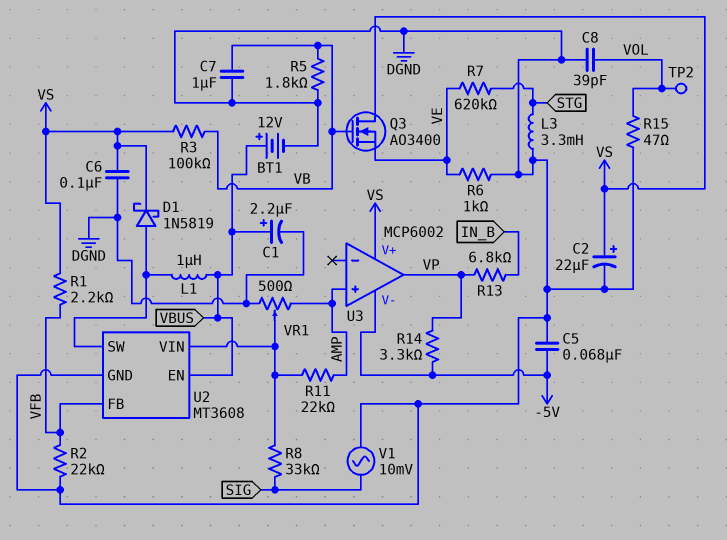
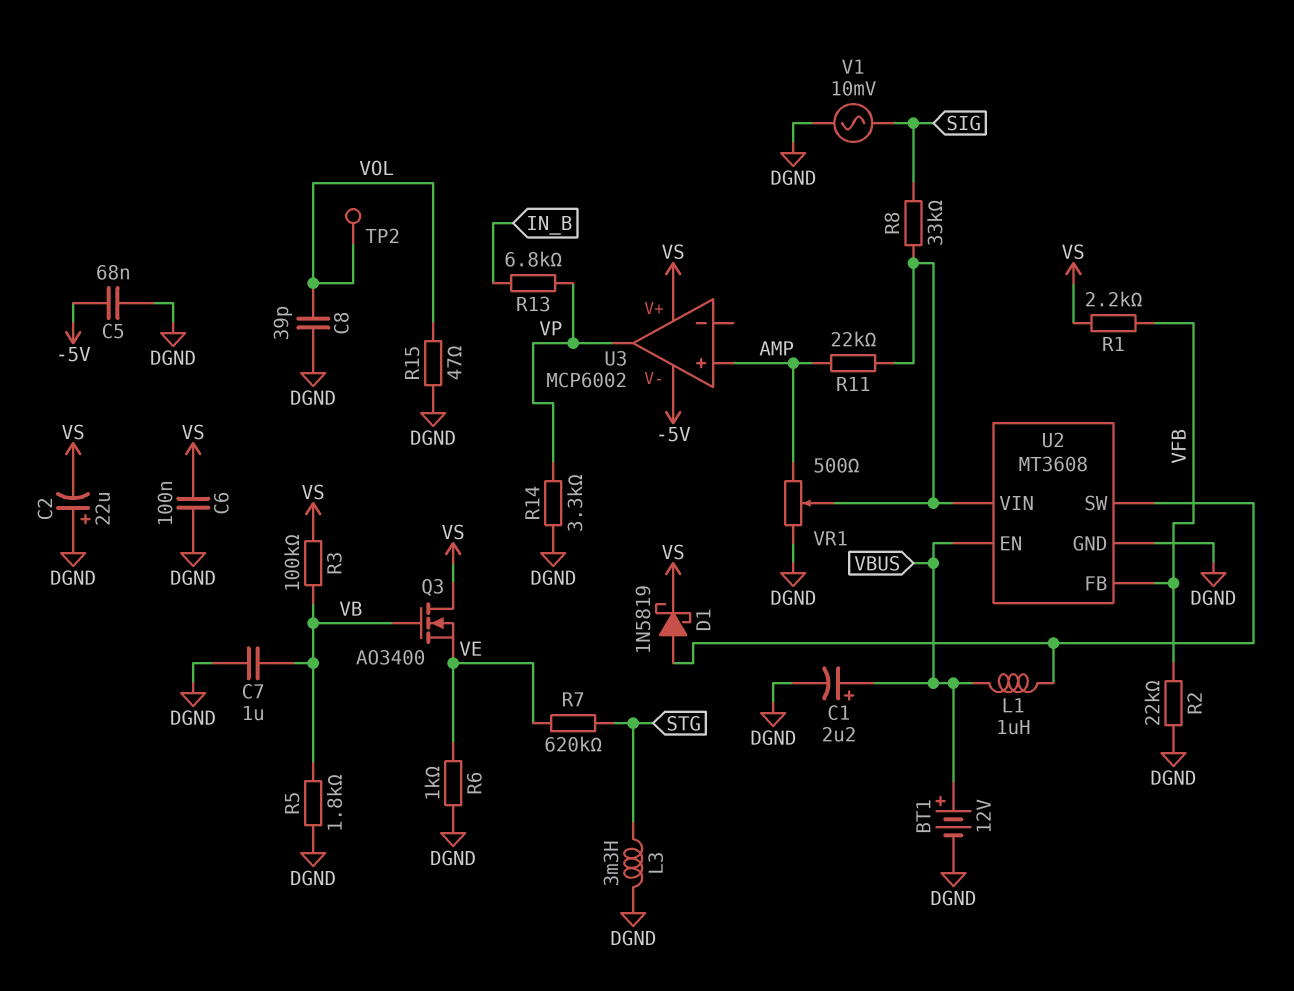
C2: 22uF (plus VS, minus DGND) -> 22uF (plus DGND, minus VS)
R14: 3.3k (-5V, VP) -> 3.3k (DGND, VP)

